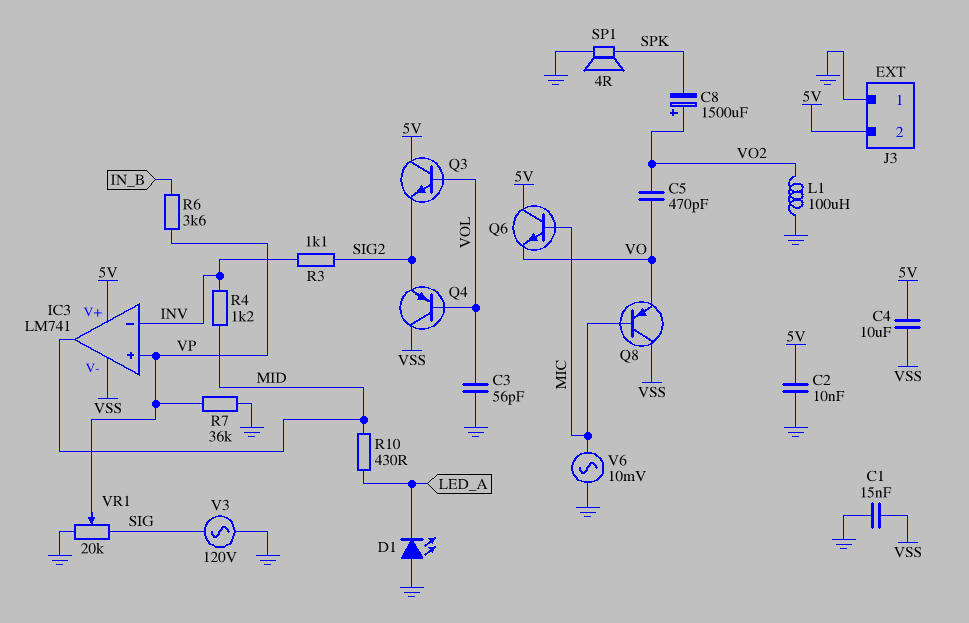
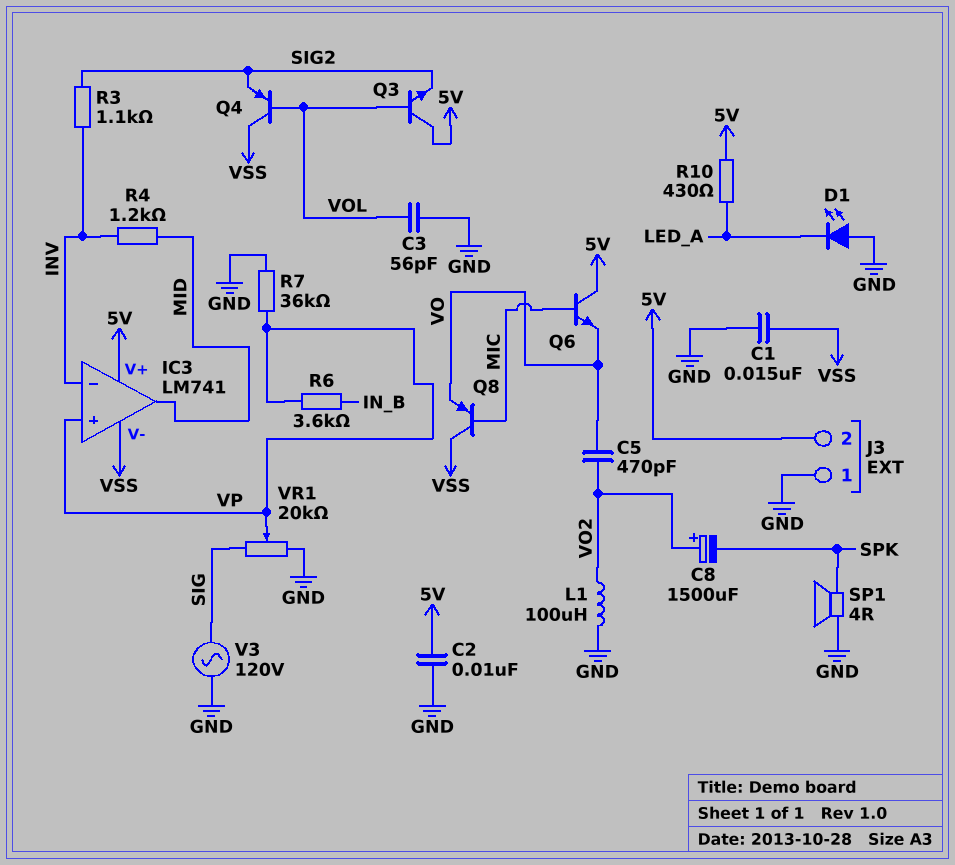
C4: 10uF (5V, VSS) -> none
R10: 430 (LED_A, MID) -> 430 (5V, LED_A)
V6: AC 10mV (GND, MIC) -> none

